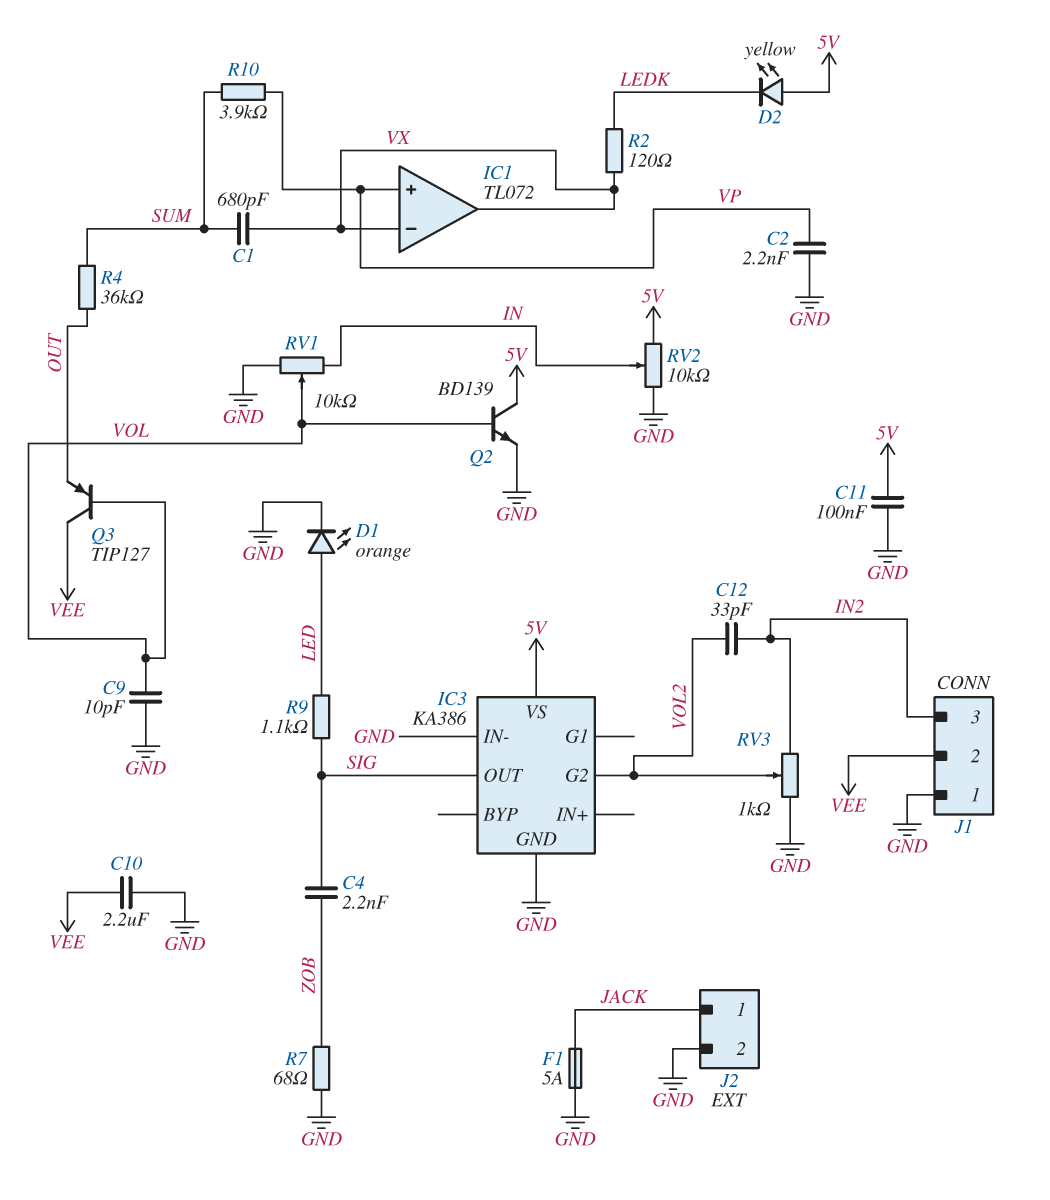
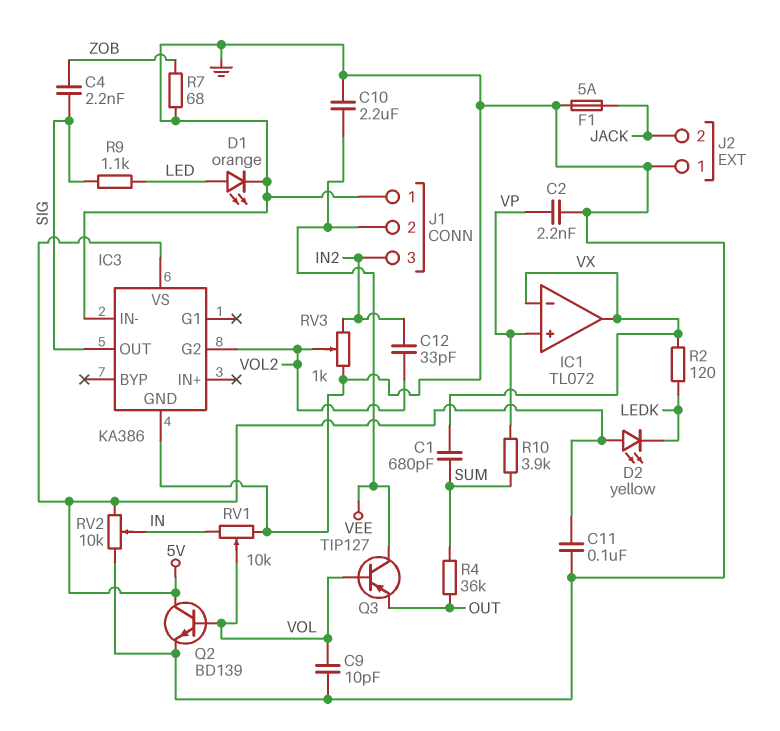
J2 pin 1: JACK -> GND
J2 pin 2: GND -> JACK

